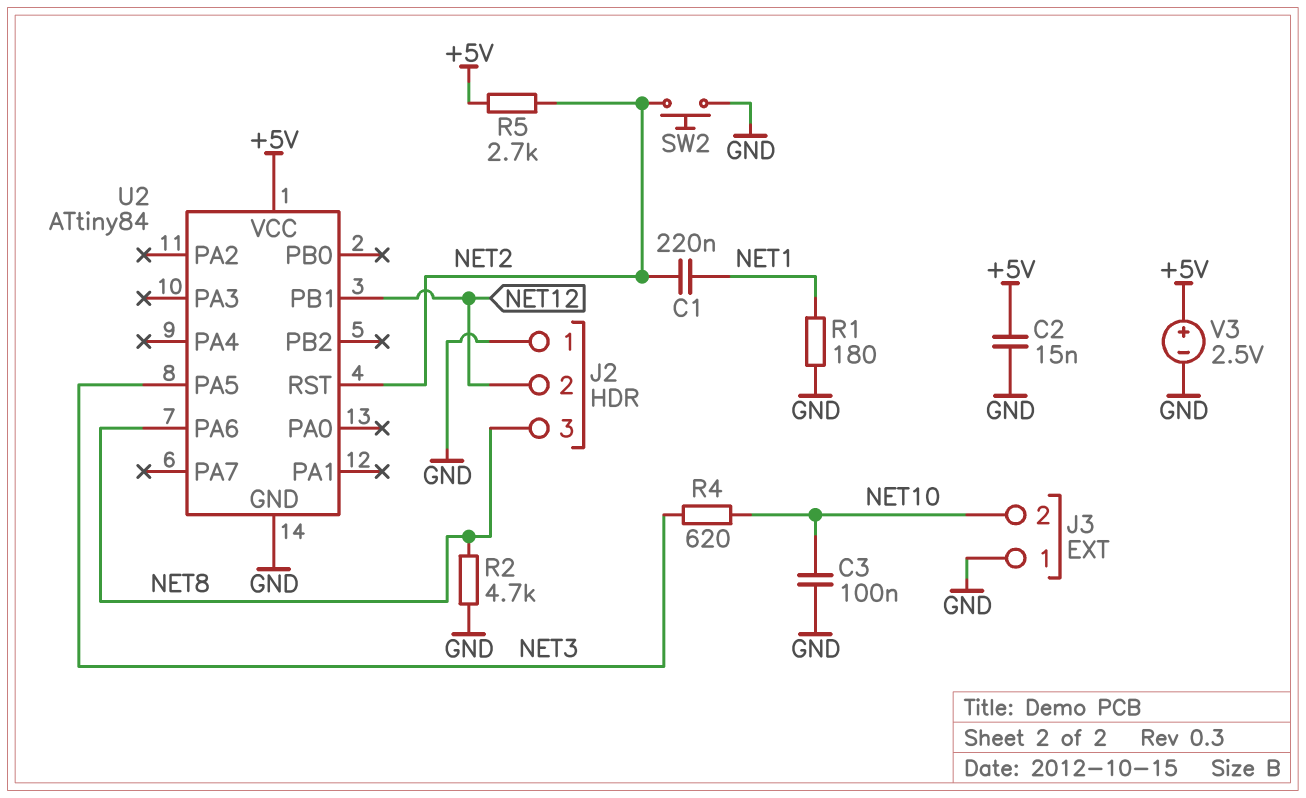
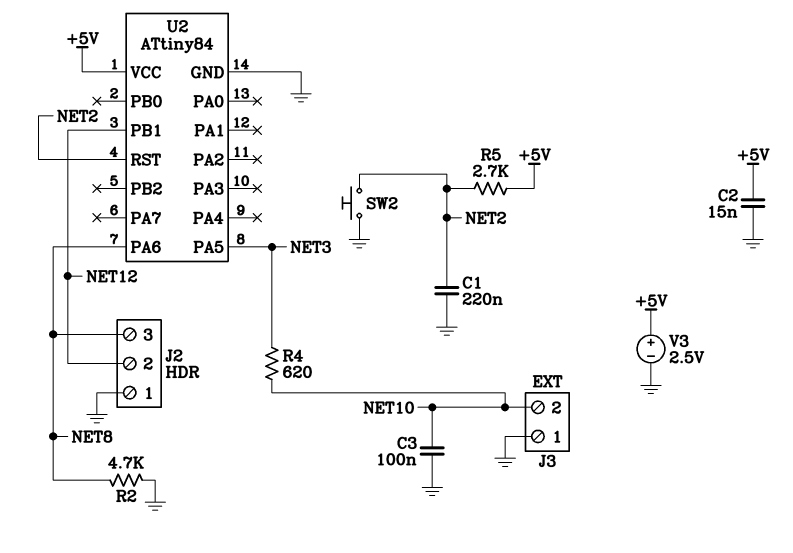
C1: 220nF (NET1, NET2) -> 220nF (GND, NET2)
R1: 180 (GND, NET1) -> none

